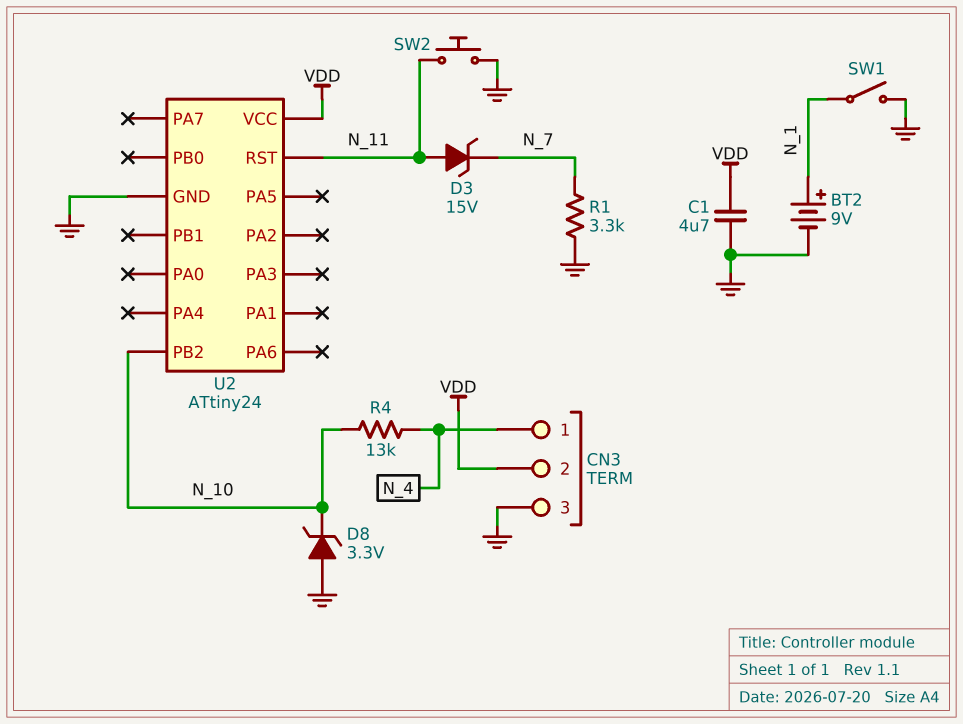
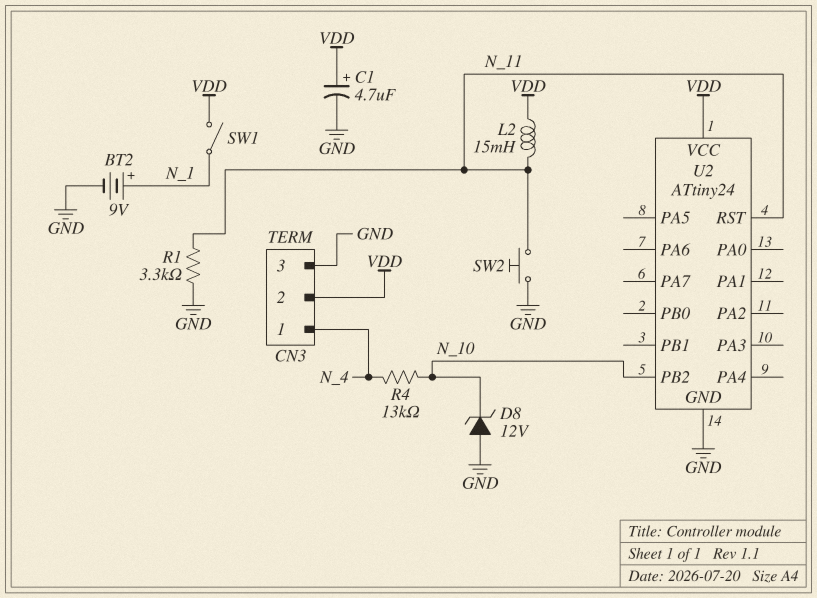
C1: 4.7uF (GND, VDD) -> 4.7uF (plus VDD, minus GND)
D3: zener 15V (A N_11, K N_7) -> none
D8: zener 3.3V (A GND, K N_10) -> zener 12V (A GND, K N_10)
L2: none -> 15mH (N_11, VDD)
R1: 3.3k (GND, N_7) -> 3.3k (GND, N_11)
SW1: switch (GND, N_1) -> switch (N_1, VDD)

